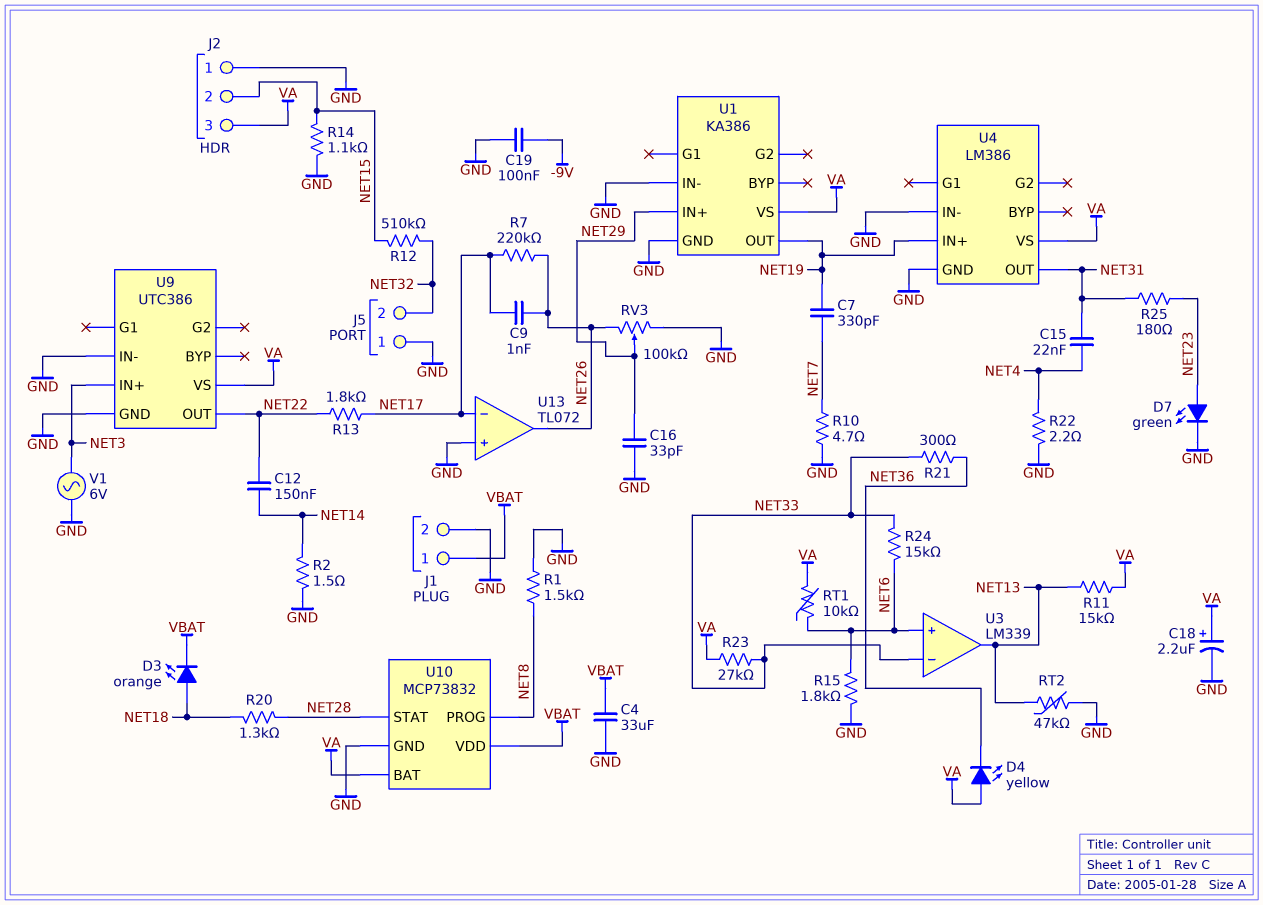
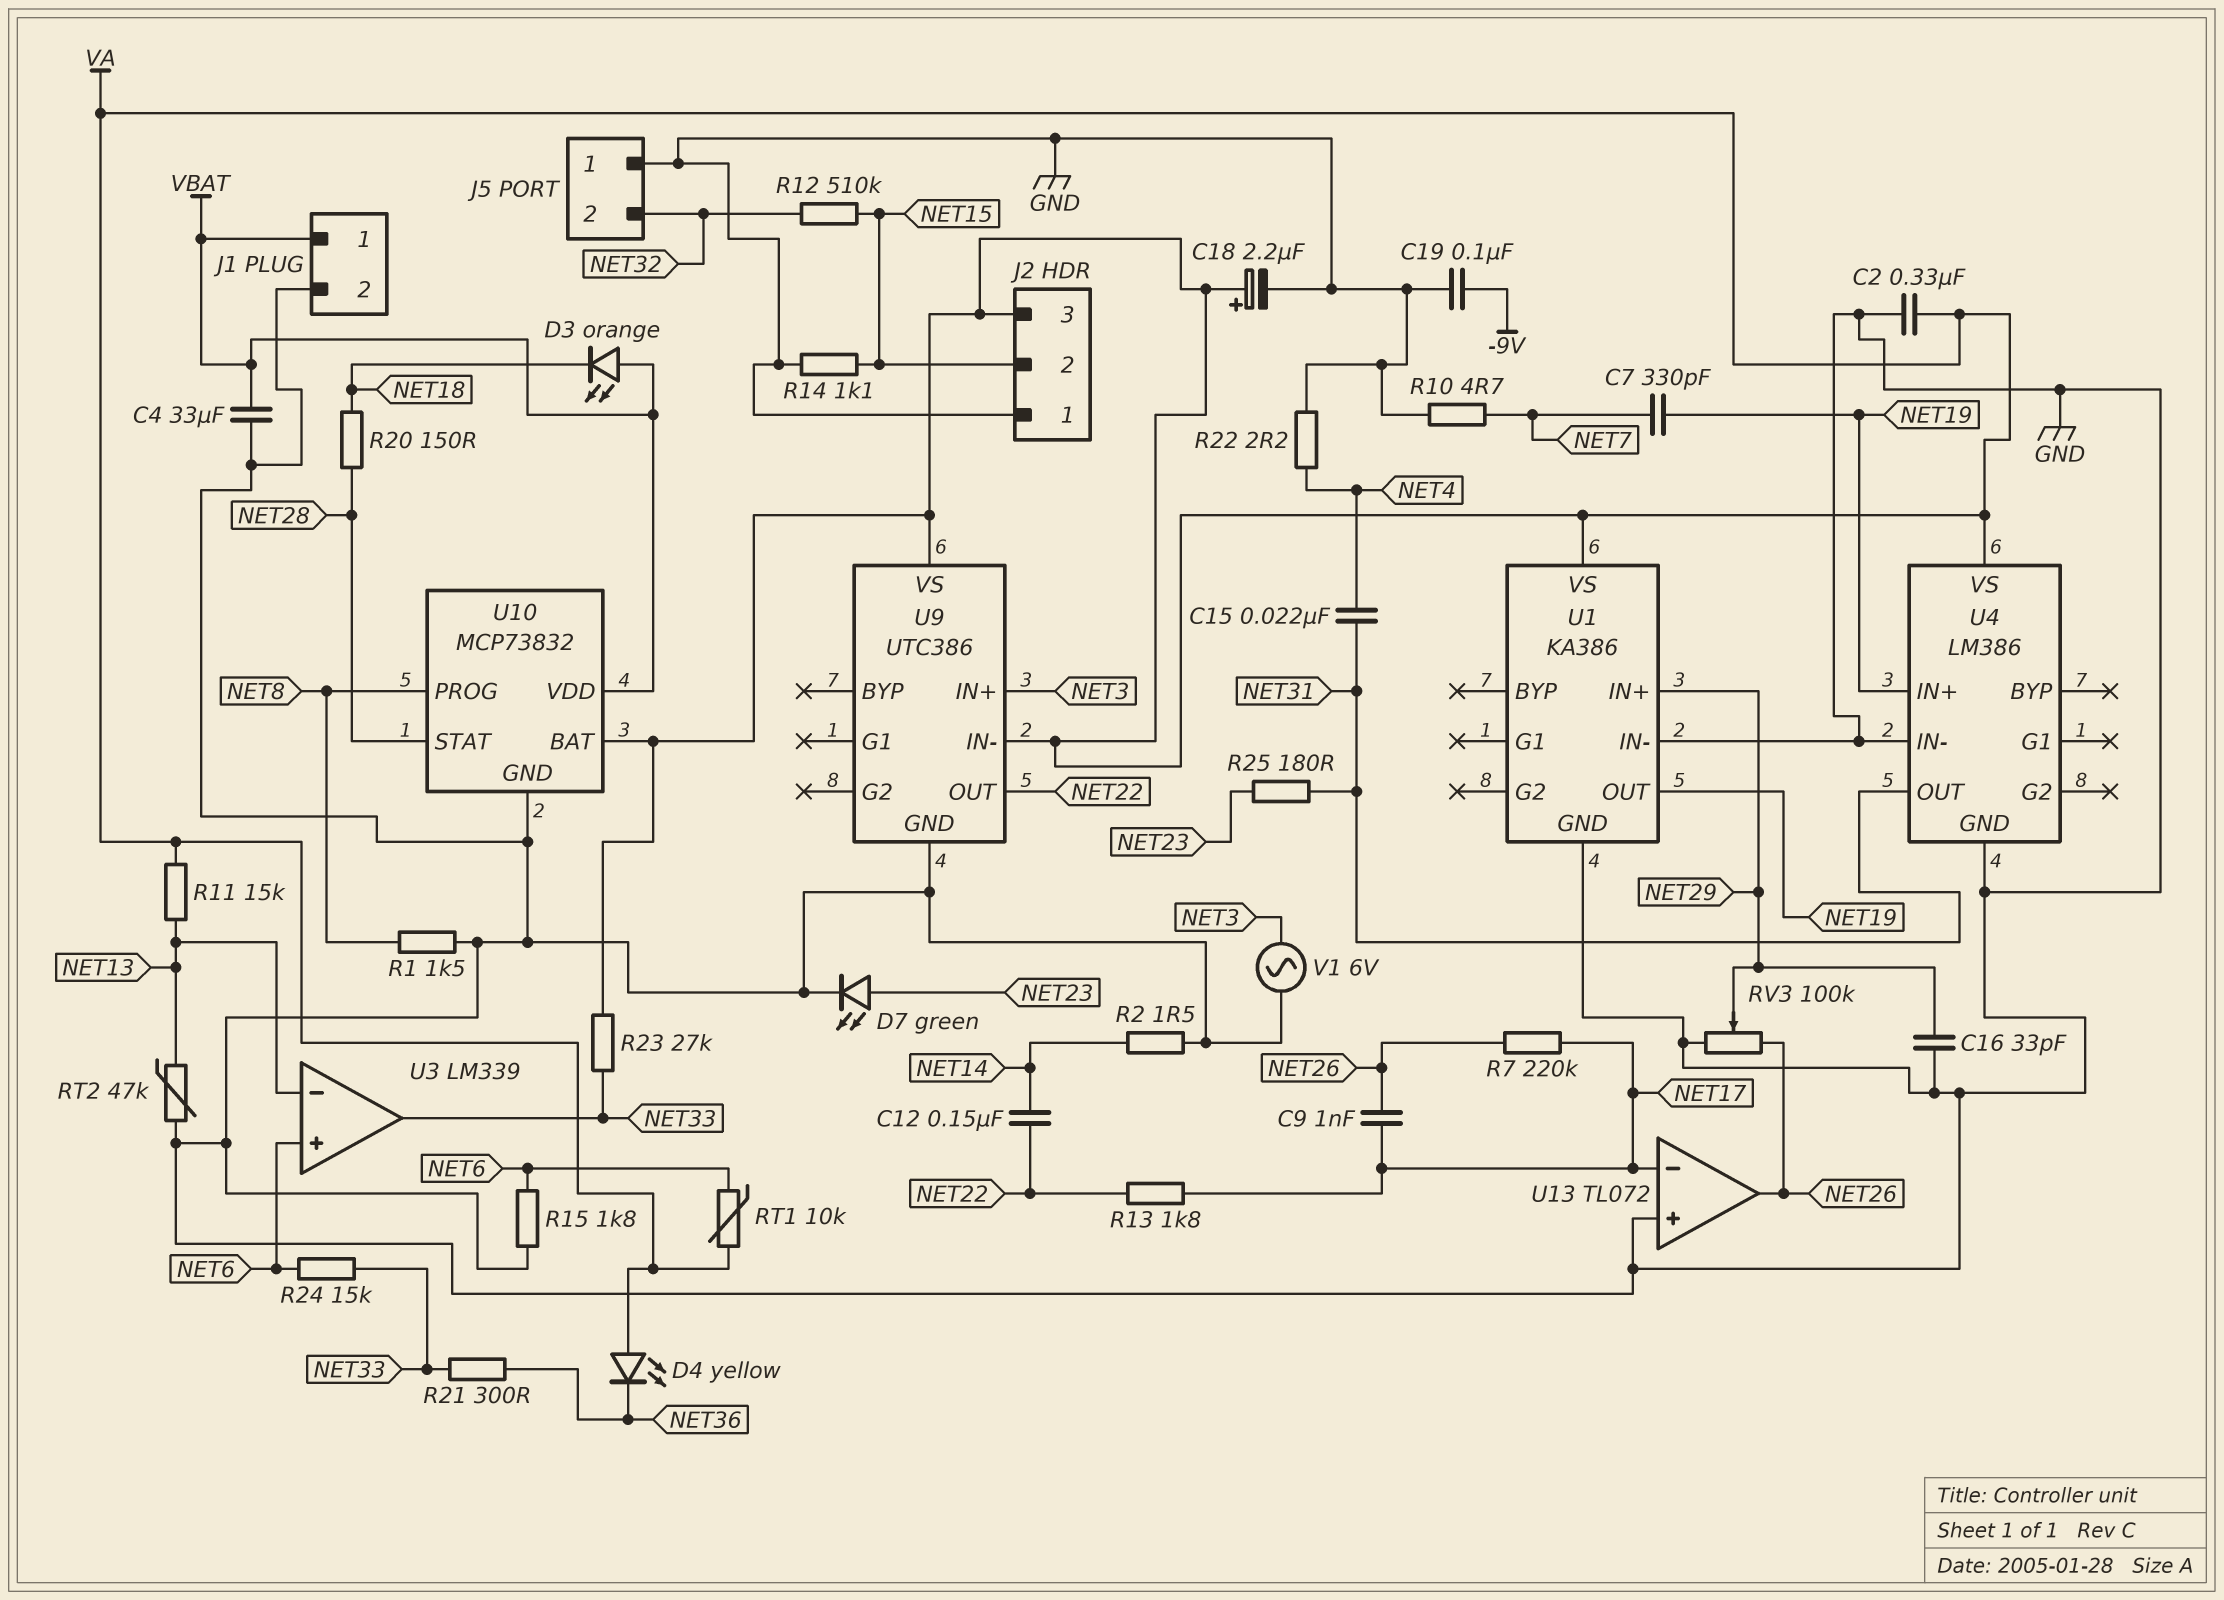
C2: none -> 330nF (GND, VA)
D3: LED orange (A NET18, K VBAT) -> LED orange (A VBAT, K NET18)
R20: 1.3k (NET18, NET28) -> 150 (NET18, NET28)
U3 pin in-: NET33 -> NET13
U3 pin out: NET13 -> NET33
U9 pin IN-: GND -> VA

